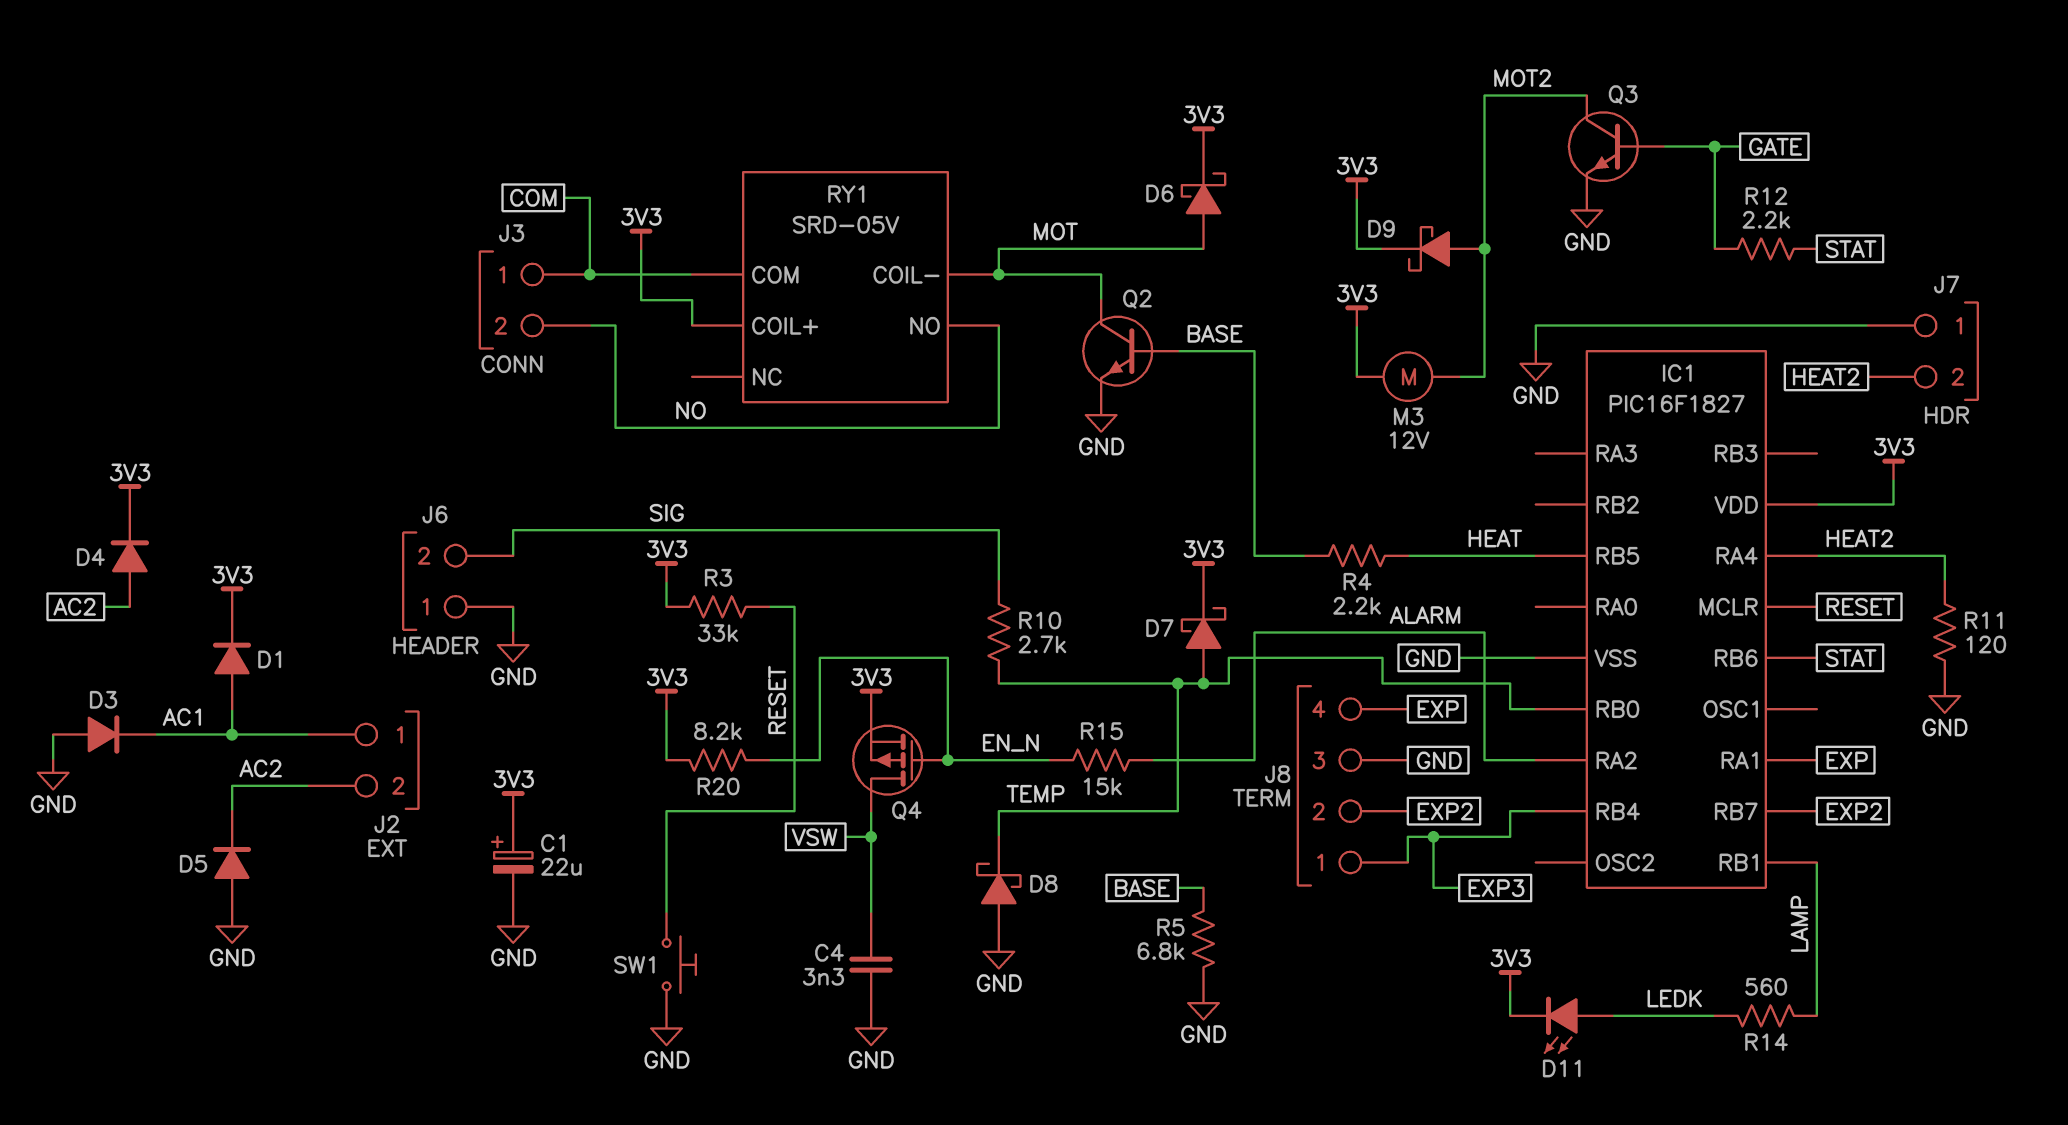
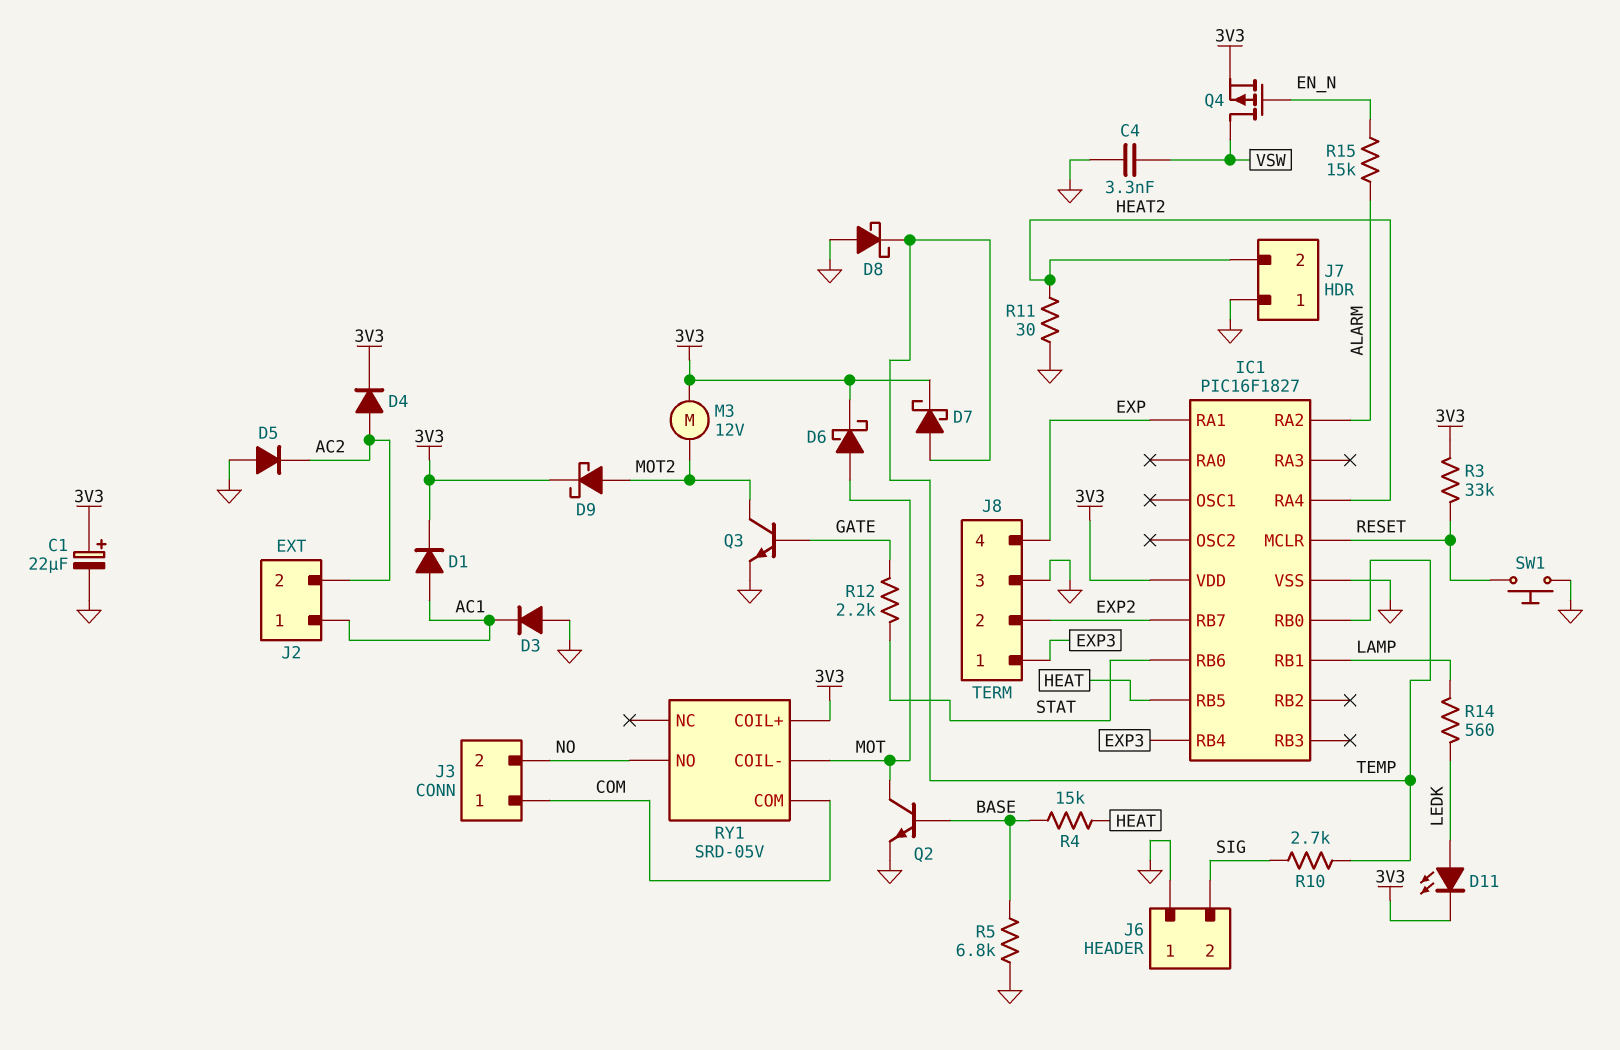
R4: 2.2k (BASE, HEAT) -> 15k (BASE, HEAT)
R11: 120 (GND, HEAT2) -> 30 (GND, HEAT2)
R20: 8.2k (3V3, EN_N) -> none

